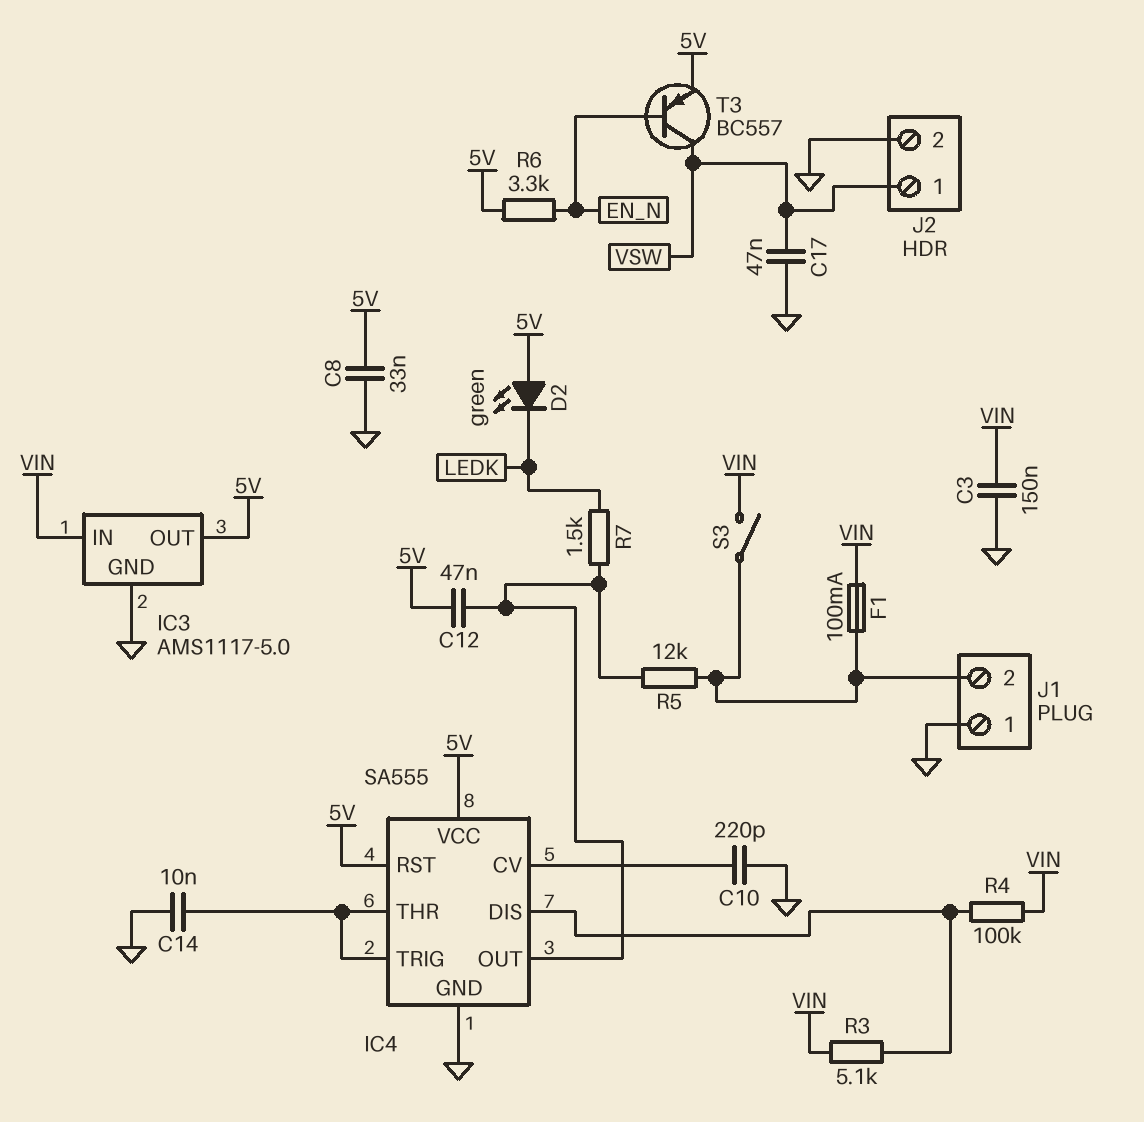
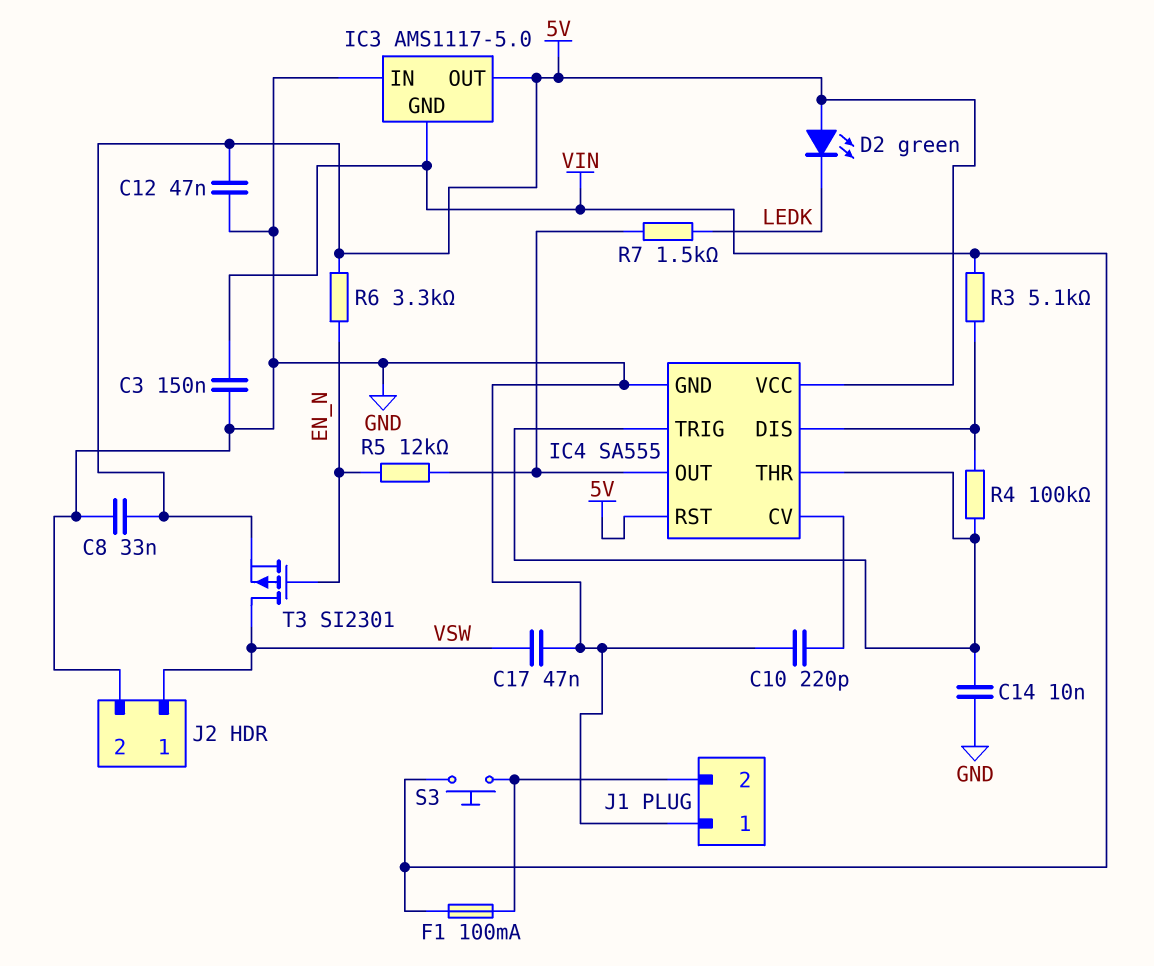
C12: 47nF (5V, IC4/OUT) -> 47nF (5V, GND)
IC3 pin GND: GND -> VIN
IC3 pin IN: VIN -> GND
R4: 100k (IC4/DIS, VIN) -> 100k (IC4/DIS, IC4/THR)
R5: 12k (IC4/OUT, J1/2) -> 12k (EN_N, IC4/OUT)
S3: switch (J1/2, VIN) -> button (J1/2, VIN)
T3: PNP BC557 (B EN_N, C VSW, E 5V) -> PMOS SI2301 (G EN_N, D VSW, S 5V)

